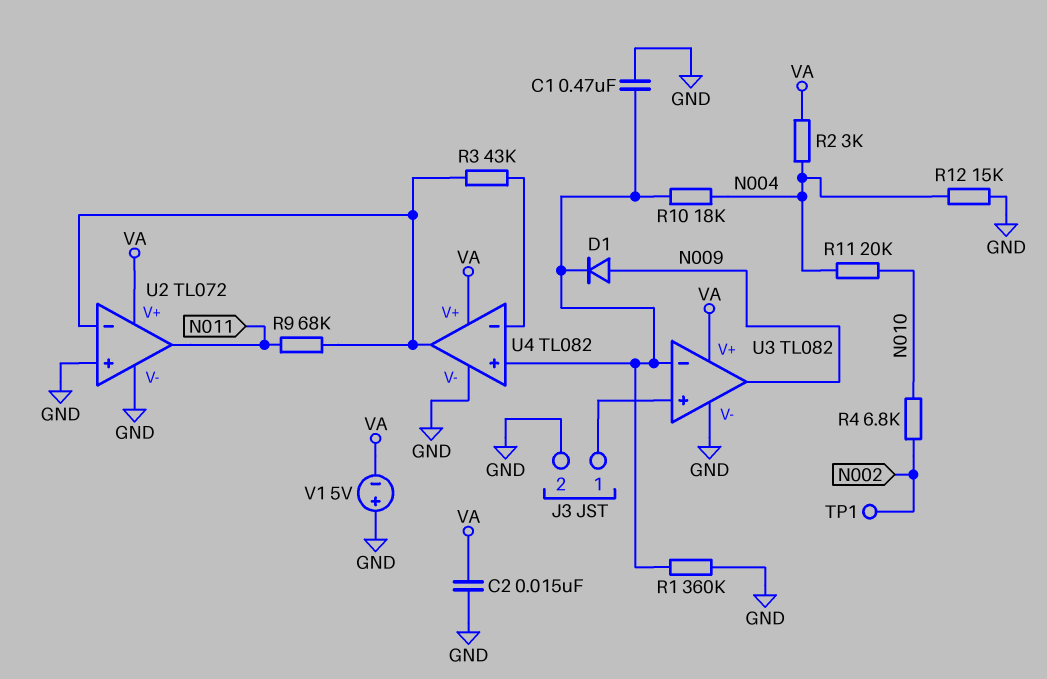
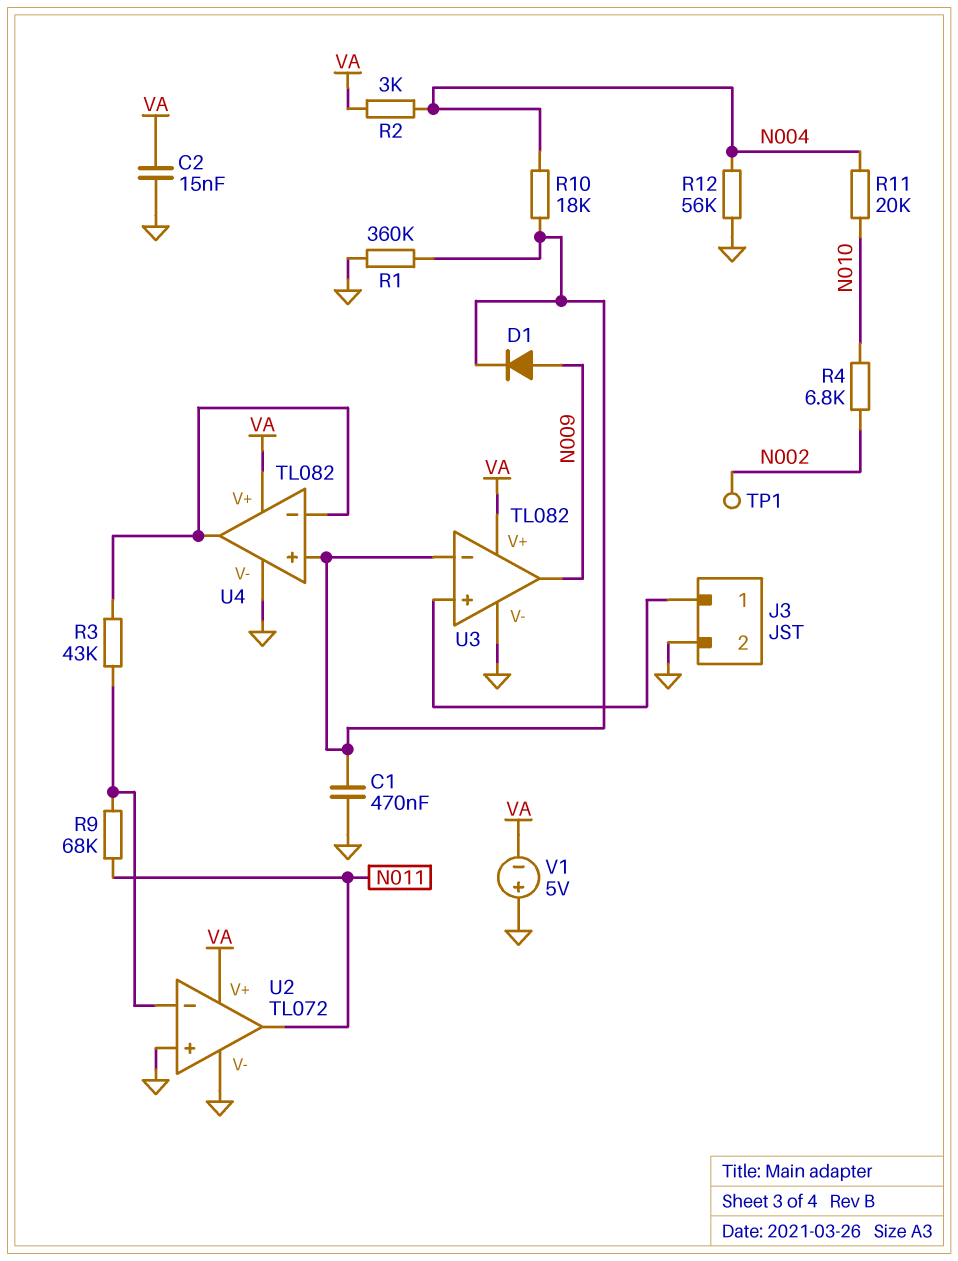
R12: 15k (GND, N004) -> 56k (GND, N004)
U4 pin out: U2/in- -> U4/in-

